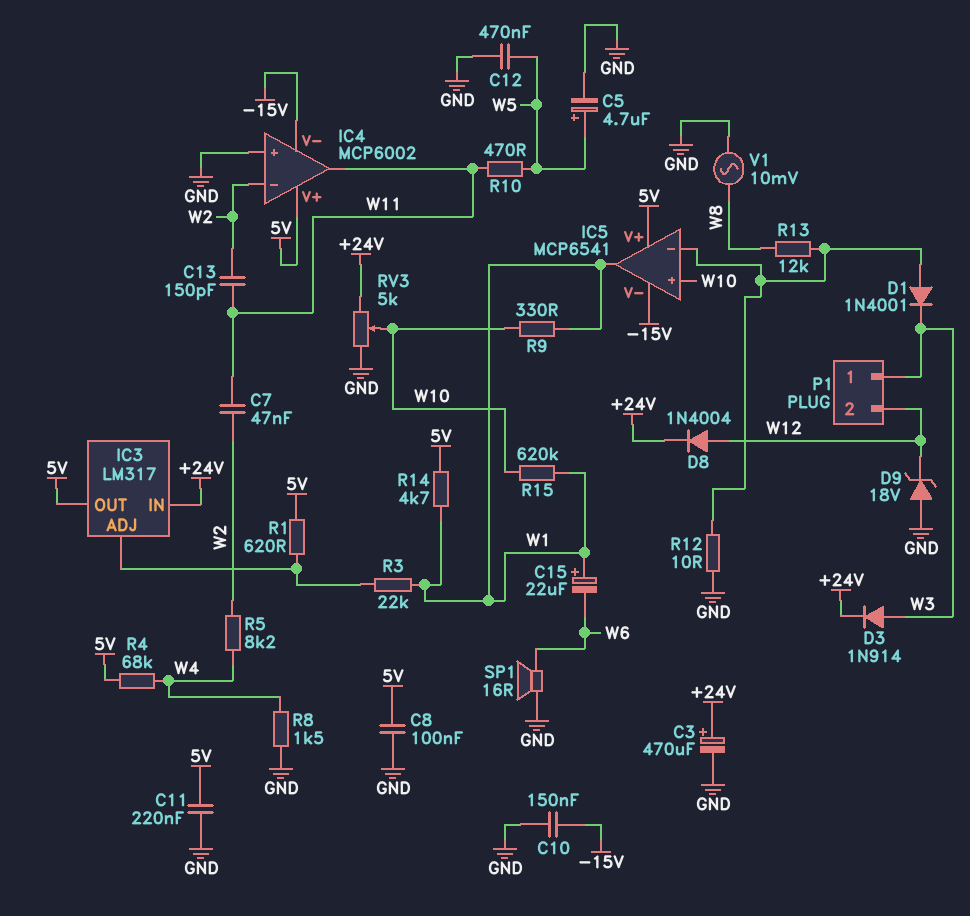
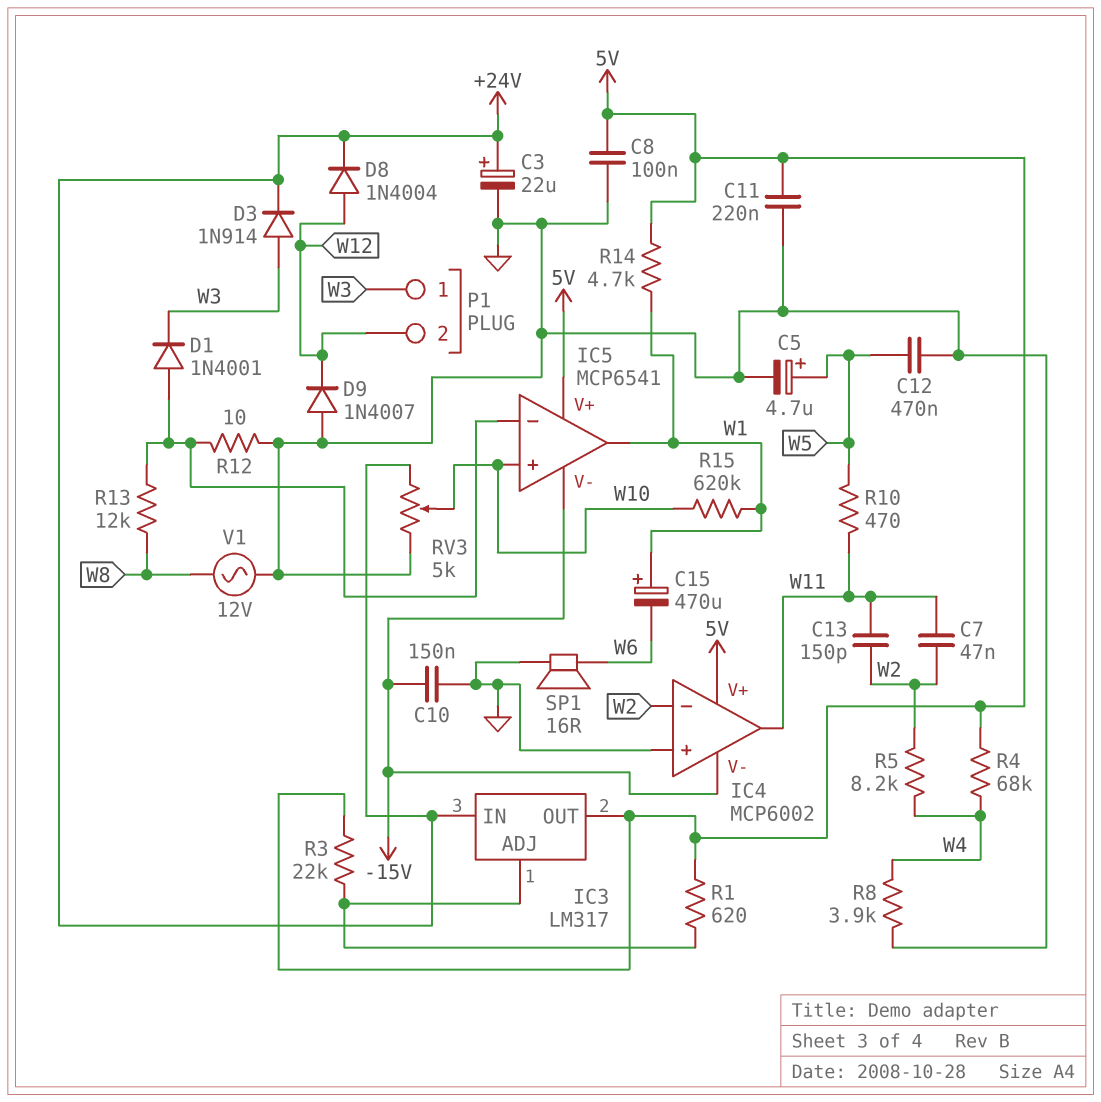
C3: 470uF (plus +24V, minus GND) -> 22uF (plus +24V, minus GND)
C15: 22uF (plus W1, minus W6) -> 470uF (plus W1, minus W6)
D9: zener 18V (A GND, K W12) -> diode 1N4007 (A GND, K W12)
R3: 22k (IC3/ADJ, W1) -> 22k (5V, IC3/ADJ)
R8: 1.5k (GND, W4) -> 3.9k (GND, W4)
R9: 330 (W1, W10) -> none
V1: AC 10mV (GND, W8) -> AC 12V (GND, W8)

